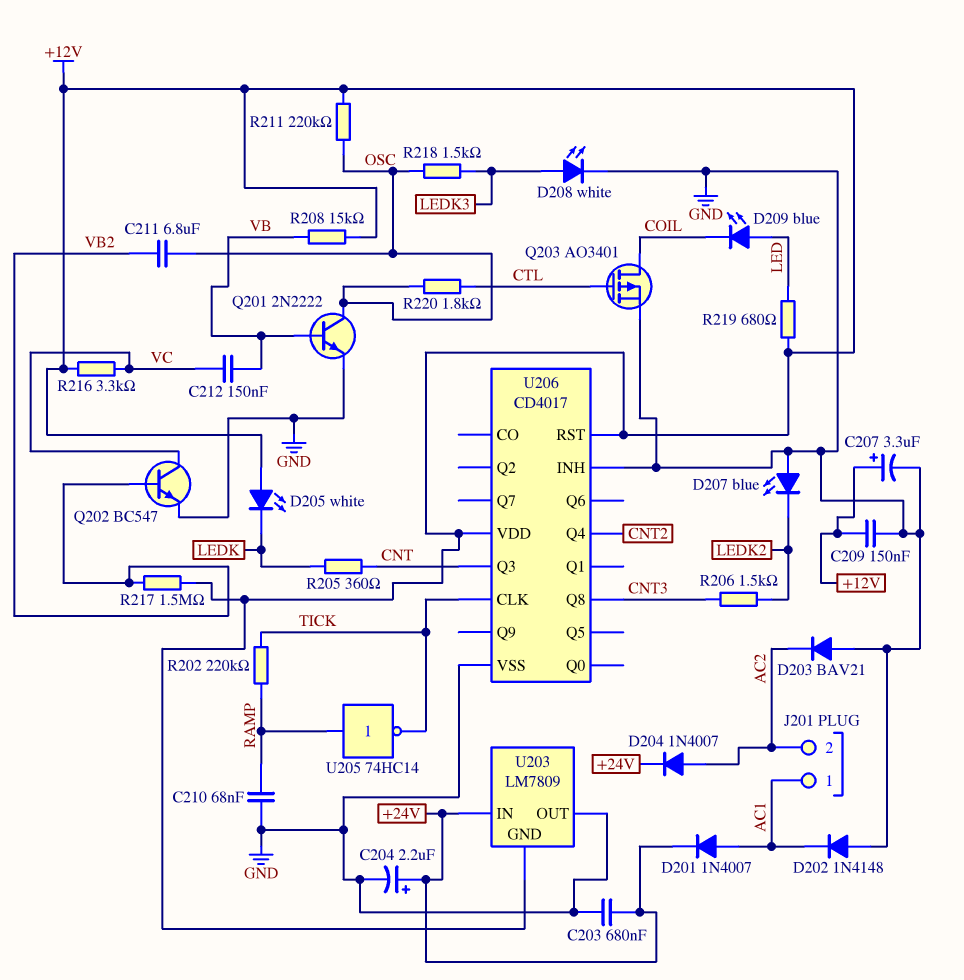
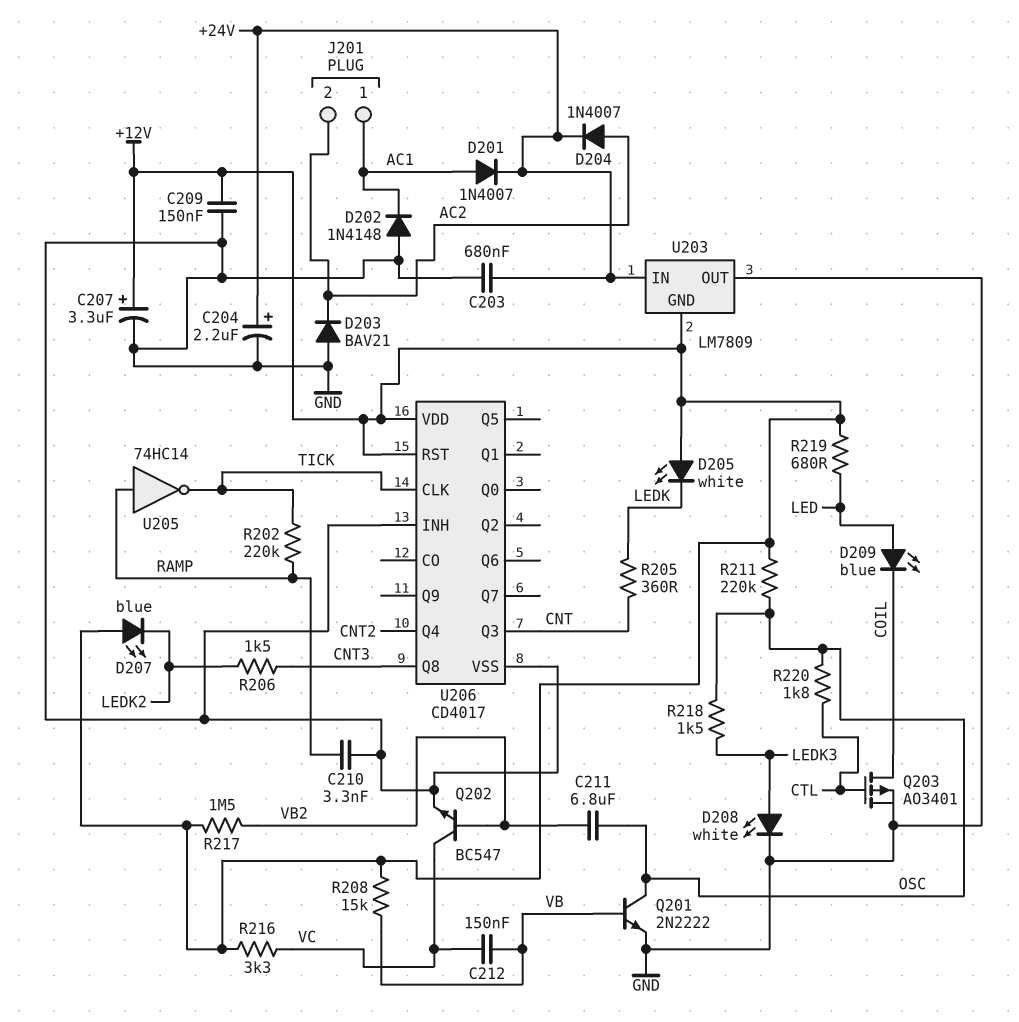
C210: 68nF (GND, RAMP) -> 3.3nF (GND, RAMP)
D207: LED blue (A GND, K LEDK2) -> LED blue (A +12V, K LEDK2)

